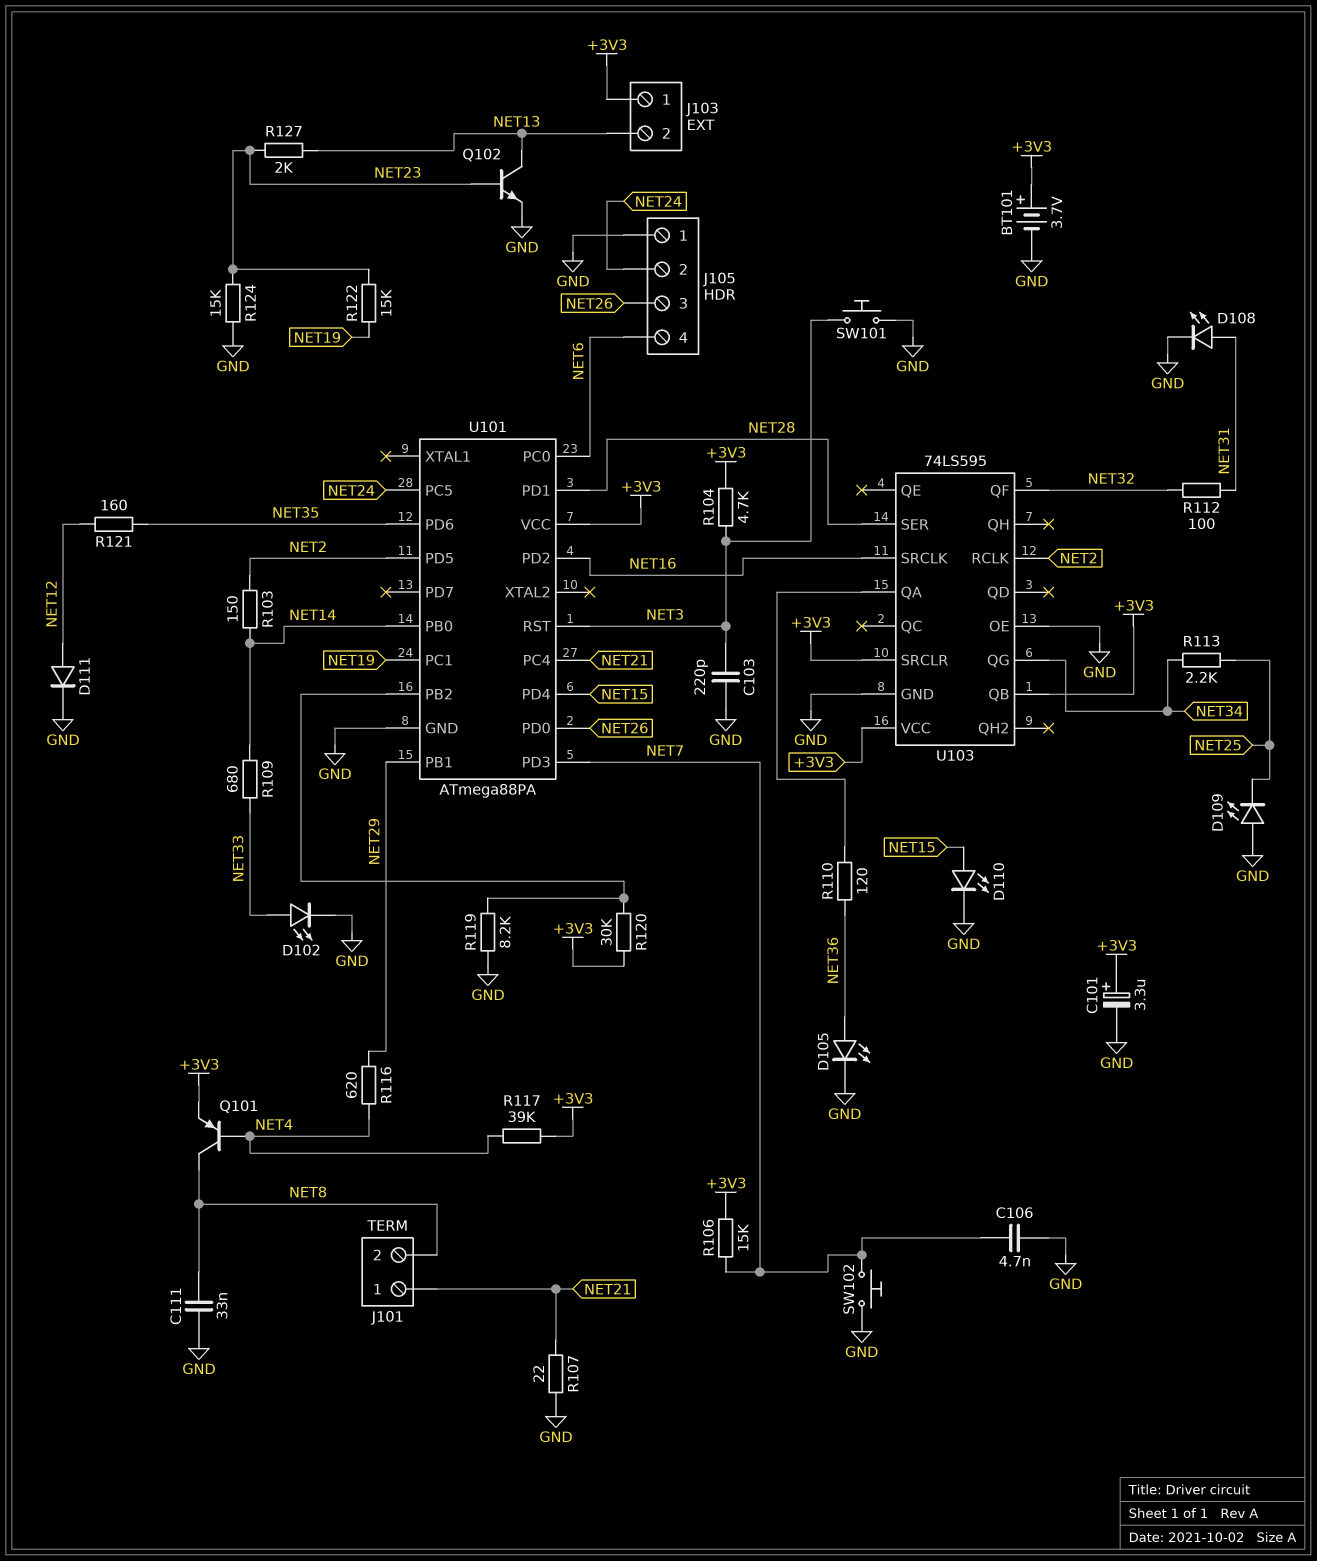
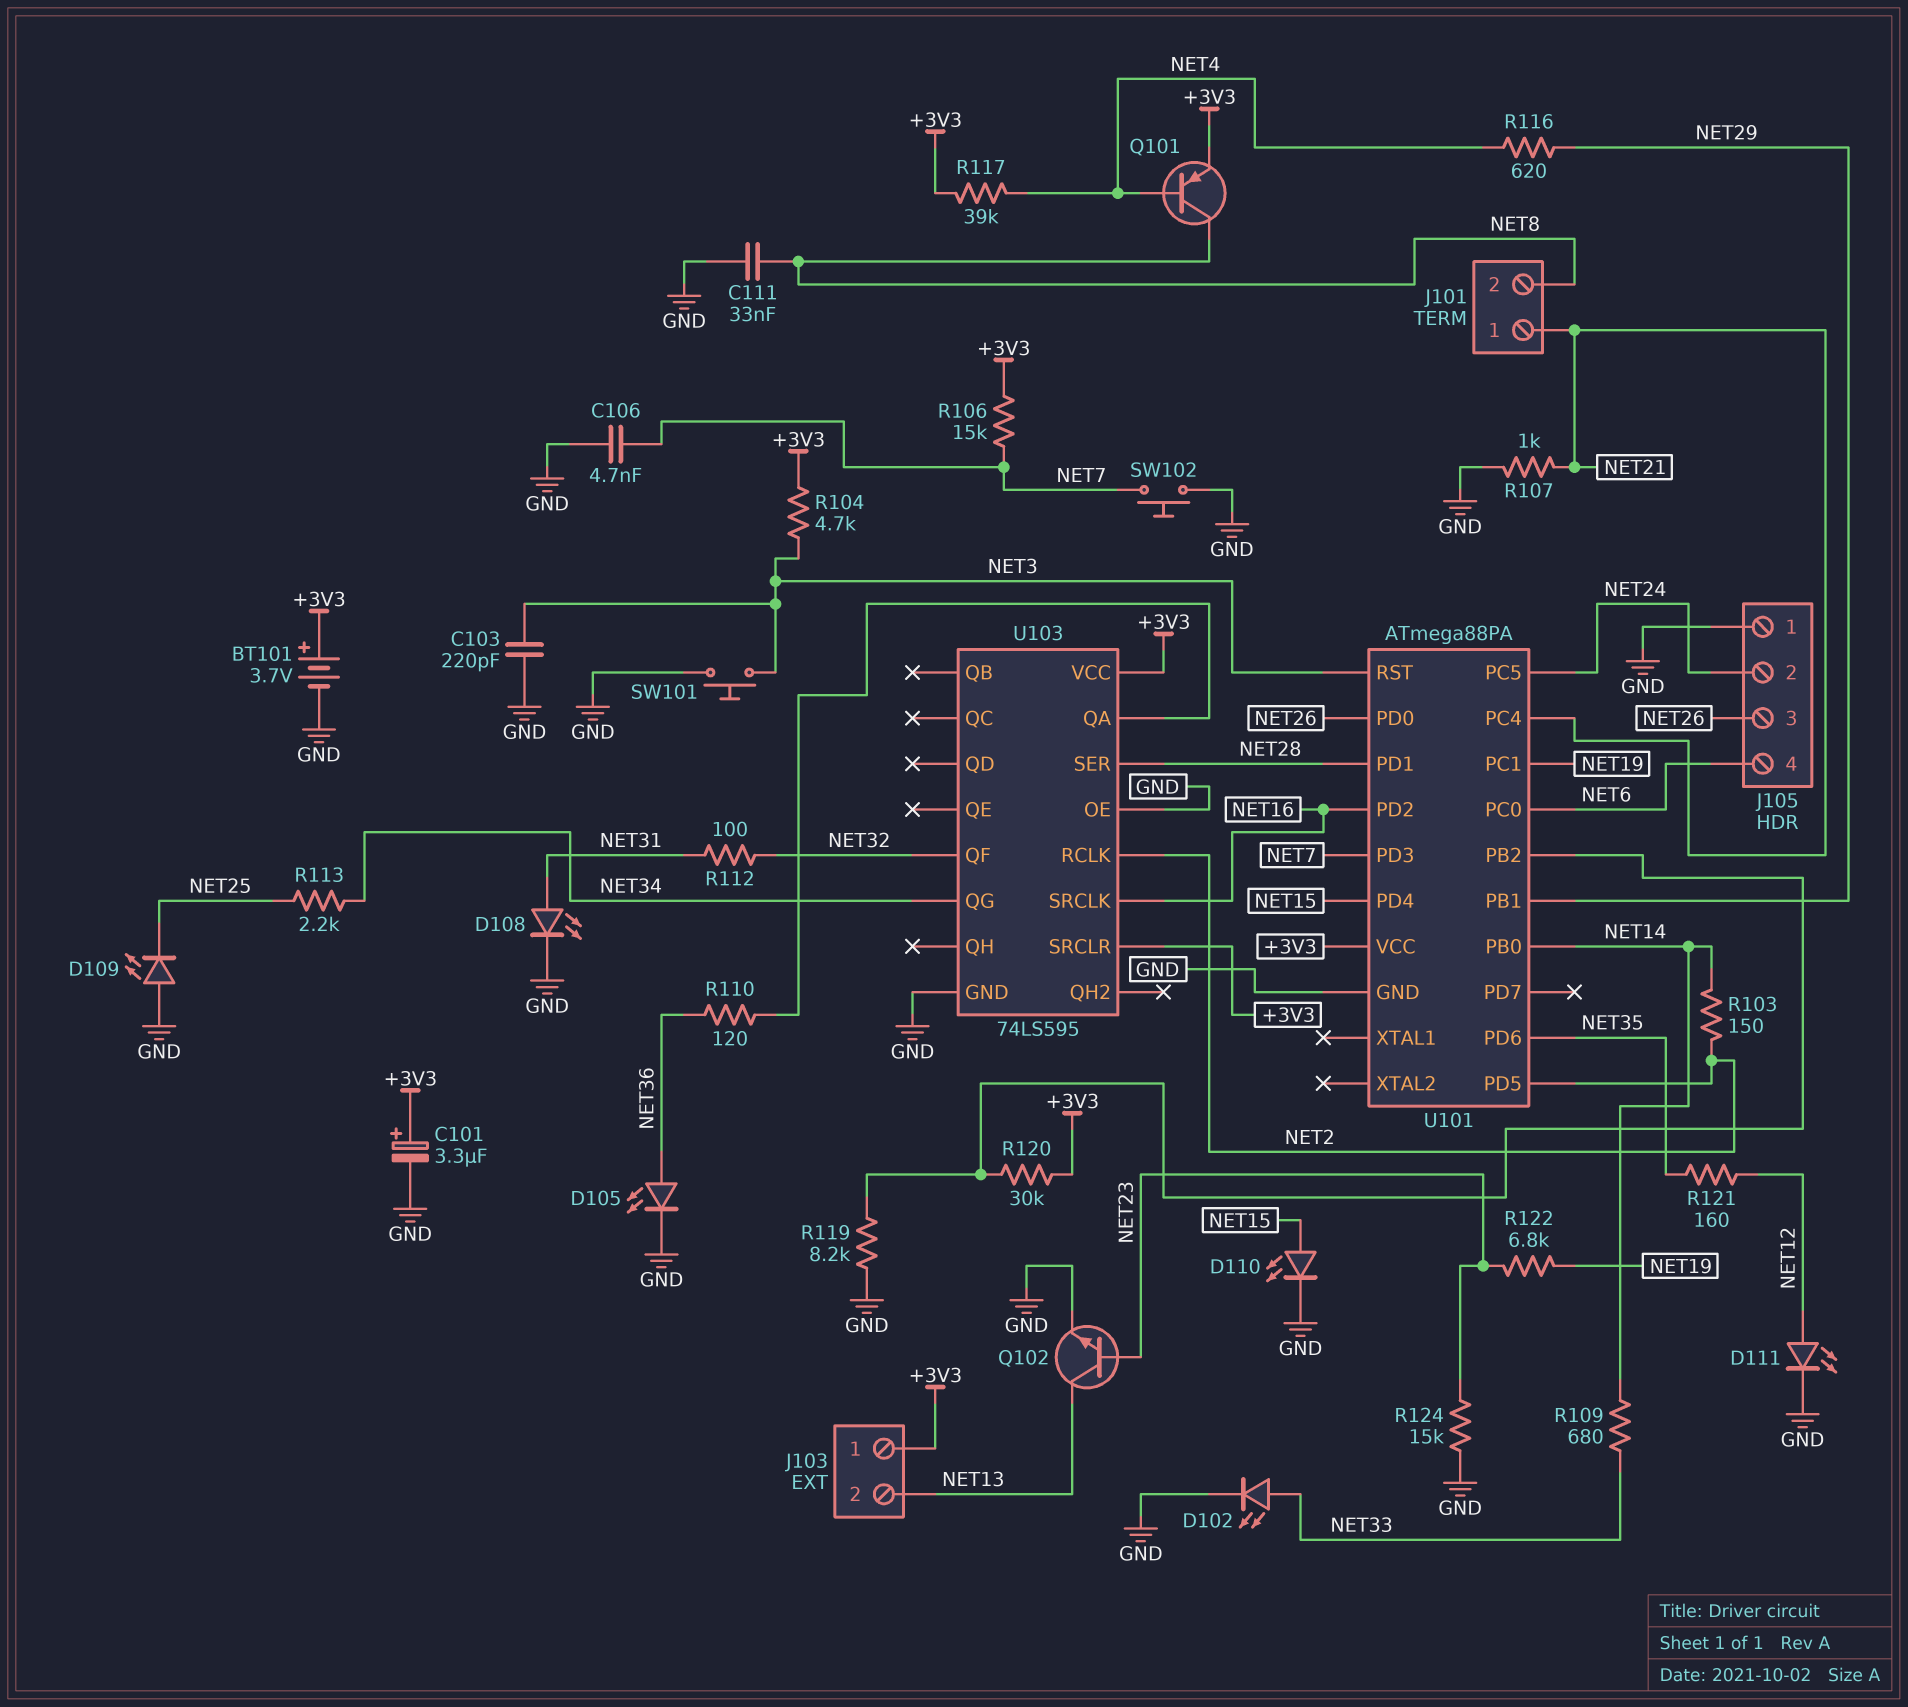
D111: diode (A NET12, K GND) -> LED (A NET12, K GND)
R107: 22 (GND, NET21) -> 1k (GND, NET21)
R122: 15k (NET19, NET23) -> 6.8k (NET19, NET23)
R127: 2k (NET13, NET23) -> none
U103 pin QB: +3V3 -> none

